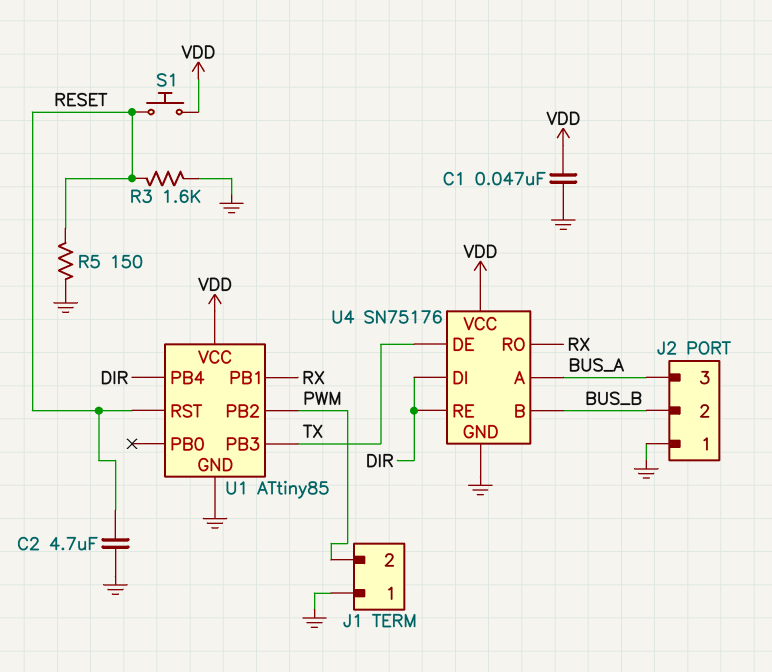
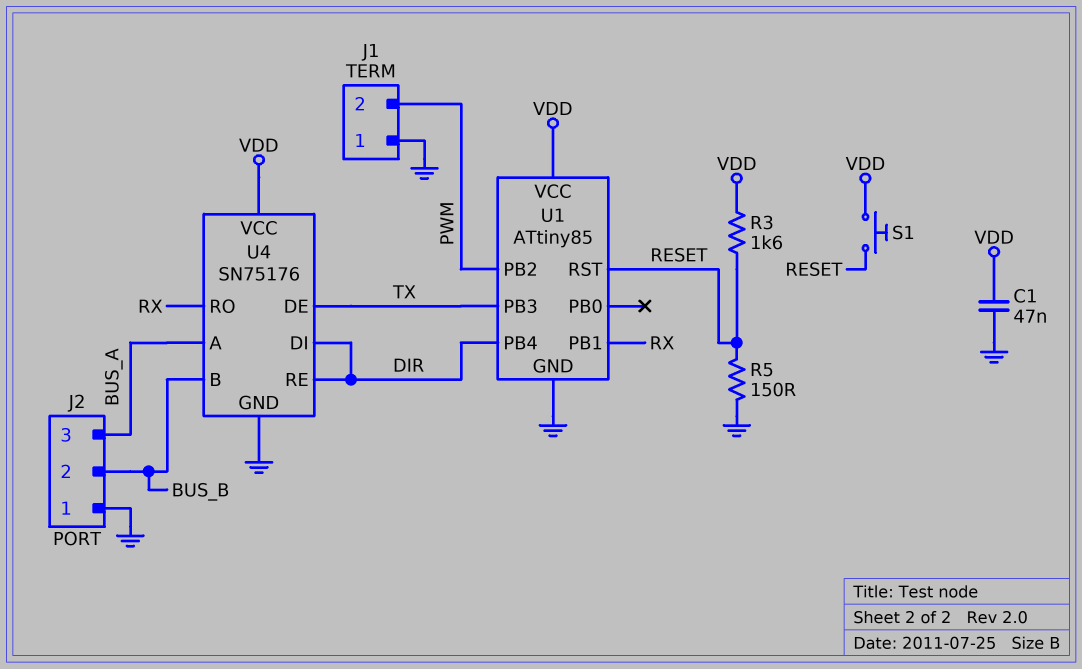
C2: 4.7uF (GND, RESET) -> none
R3: 1.6k (GND, RESET) -> 1.6k (RESET, VDD)

